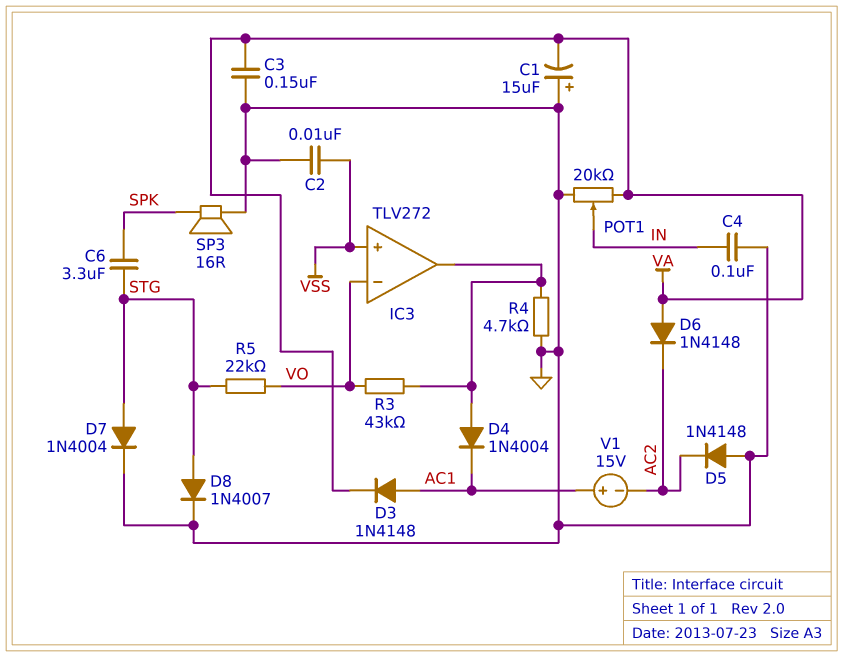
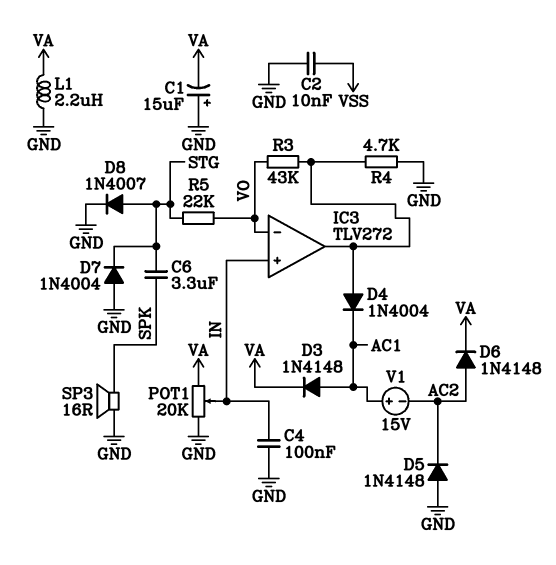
C3: 150nF (GND, VA) -> none
D6: diode 1N4148 (A VA, K AC2) -> diode 1N4148 (A AC2, K VA)
D7: diode 1N4004 (A STG, K GND) -> diode 1N4004 (A GND, K STG)
IC3 pin in+: VSS -> IN
L1: none -> 2.2uH (GND, VA)

